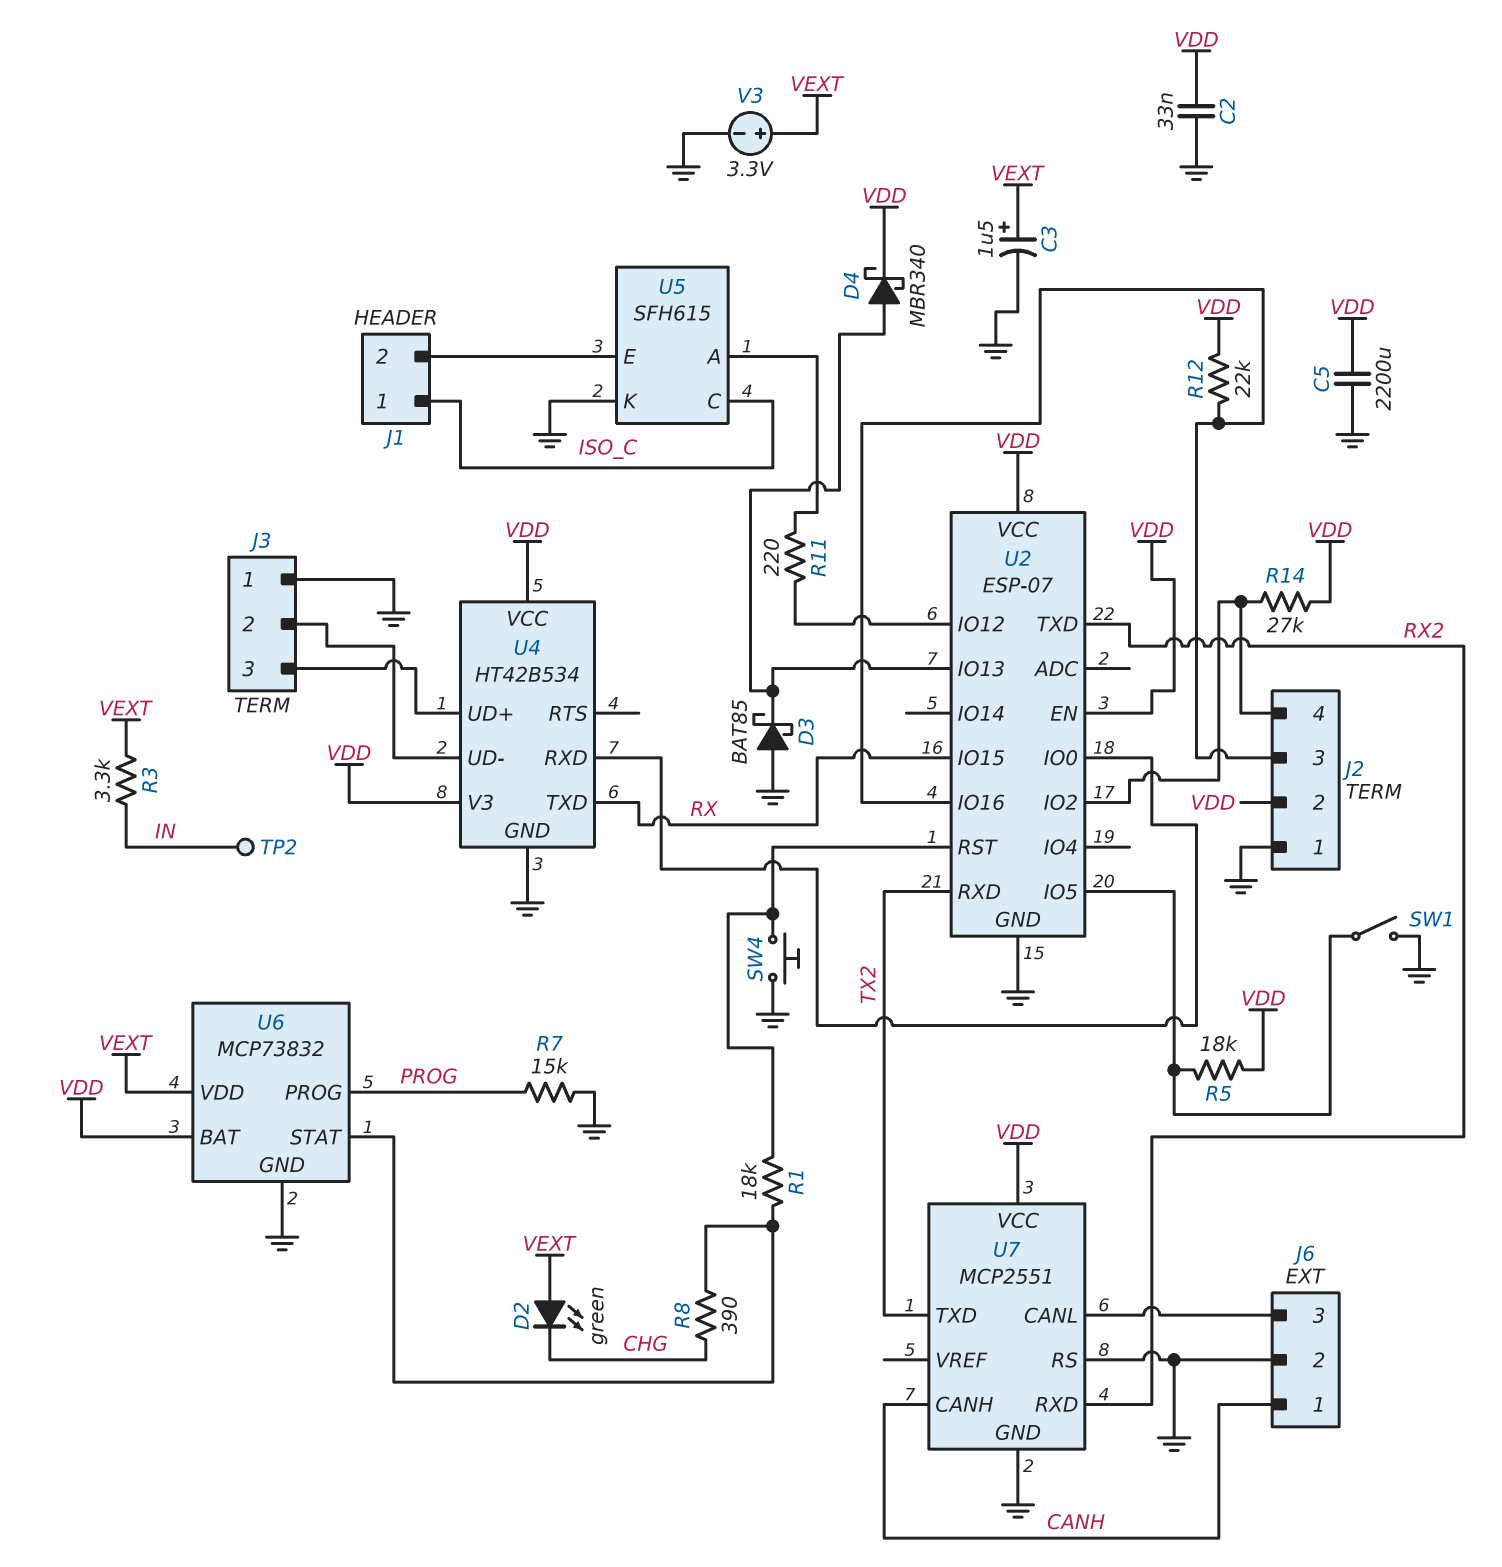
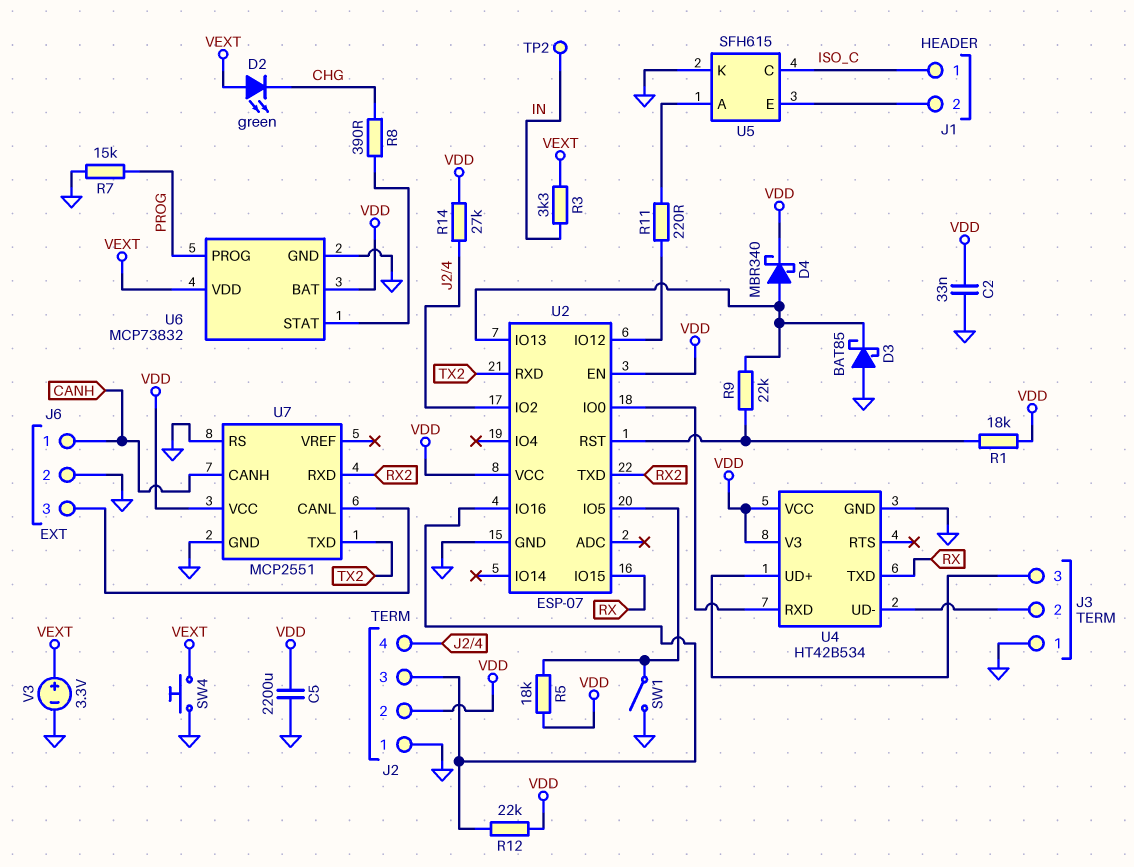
C3: 1.5uF (plus VEXT, minus GND) -> none
R1: 18k (U2/RST, U6/STAT) -> 18k (U2/RST, VDD)
R9: none -> 22k (U2/IO13, U2/RST)
SW4: button (GND, U2/RST) -> button (GND, VEXT)

